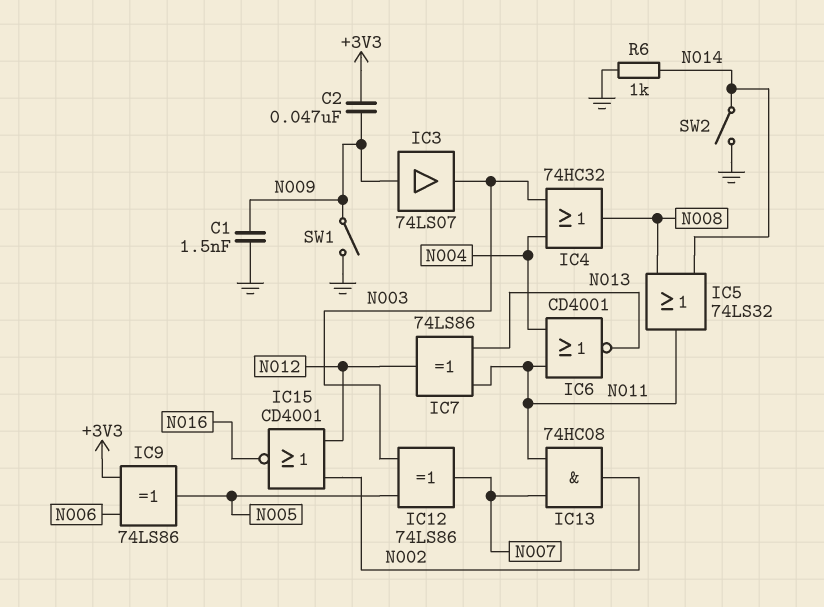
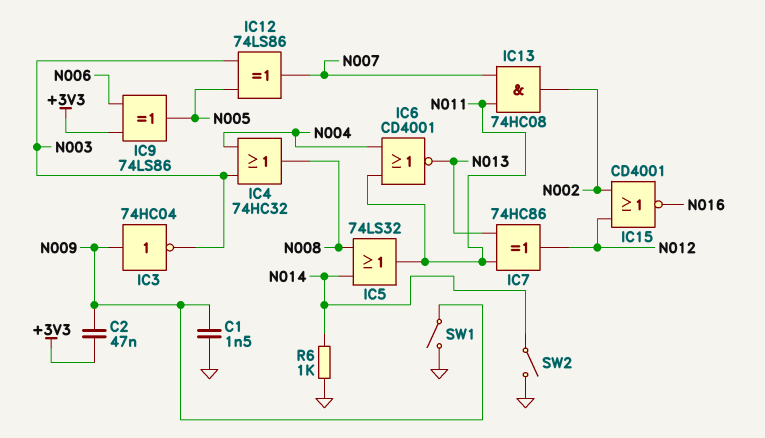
IC3: buffer 74LS07 (in N009, out N003) -> NOT 74HC04 (in N009, out N003)
IC7: XOR 74LS86 (in N011, in N013, out N012) -> XOR 74HC86 (in N011, in N013, out N012)

